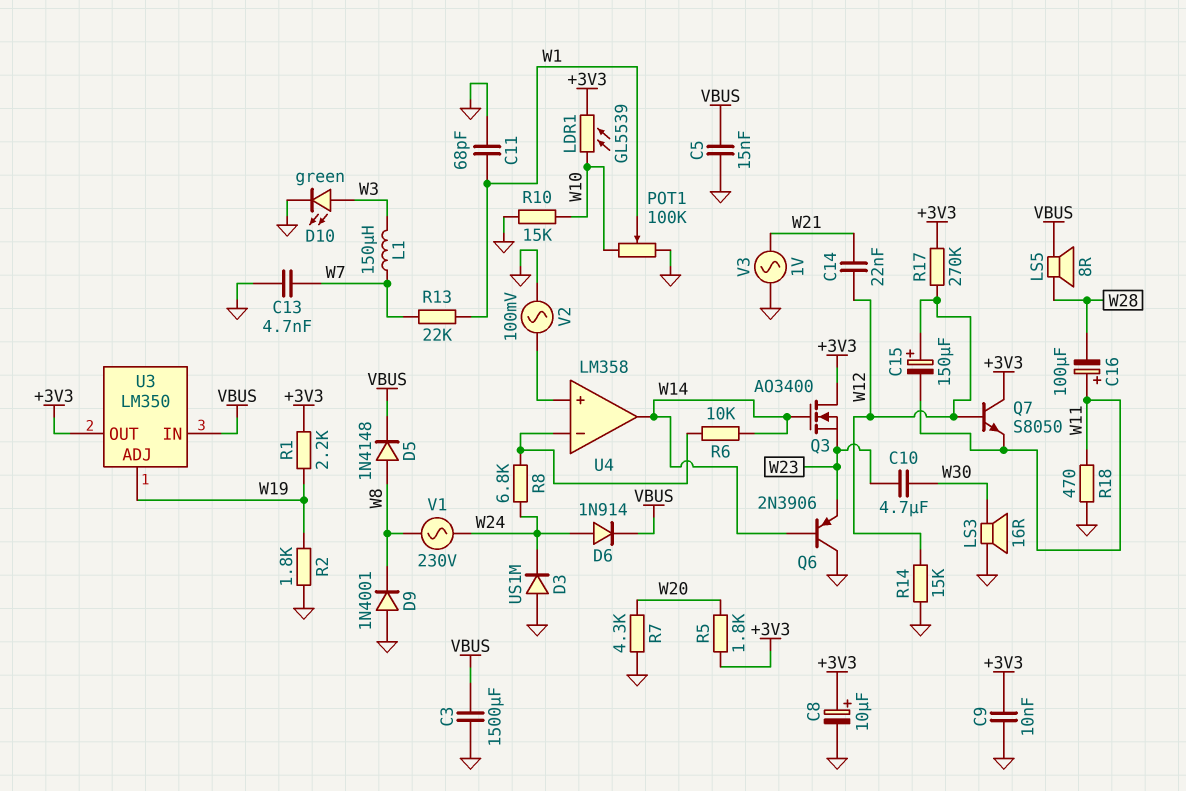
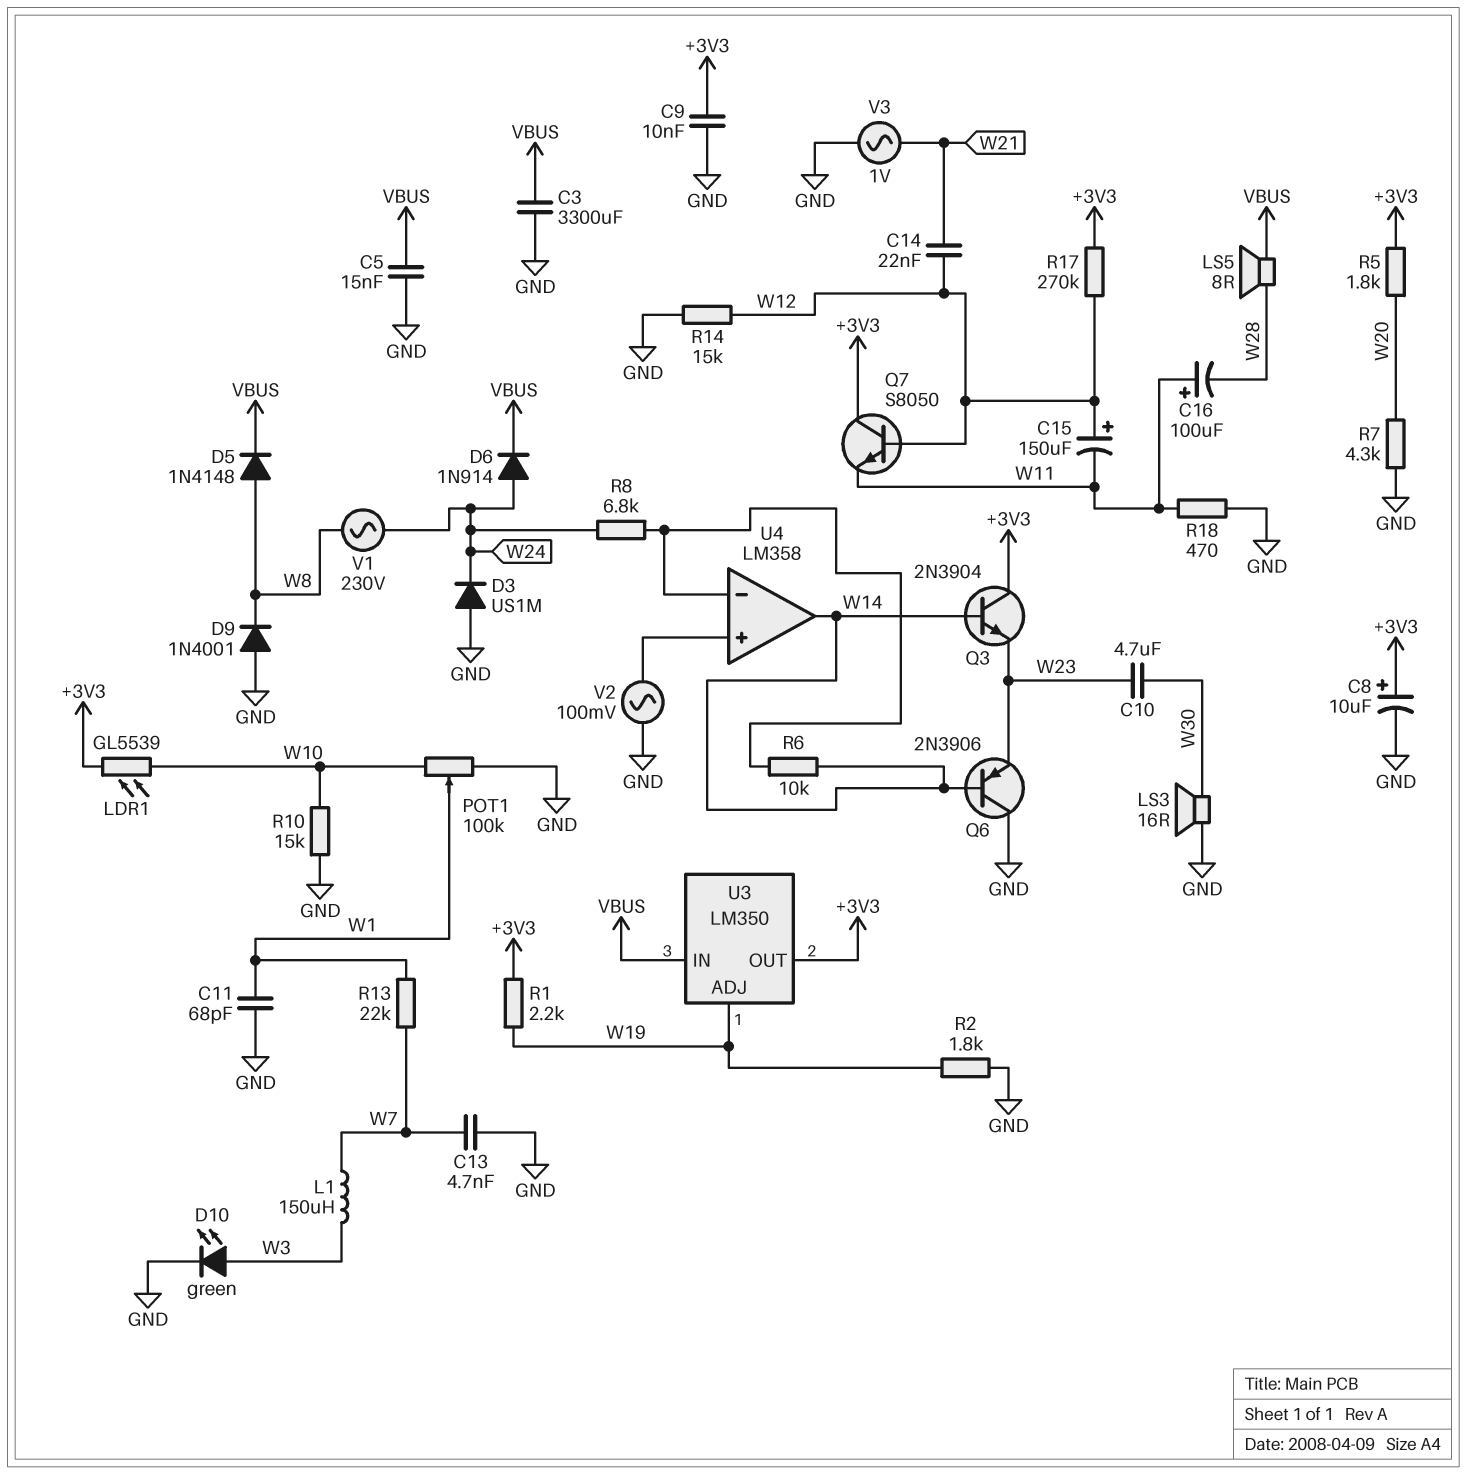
C3: 1500uF (GND, VBUS) -> 3300uF (GND, VBUS)
Q3: NMOS AO3400 (G W14, D +3V3, S W23) -> NPN 2N3904 (B W14, C +3V3, E W23)

